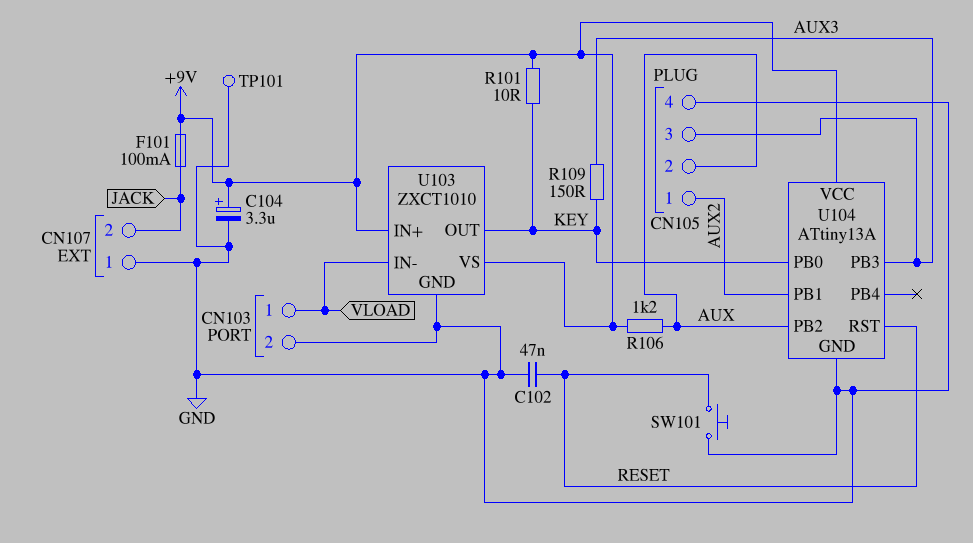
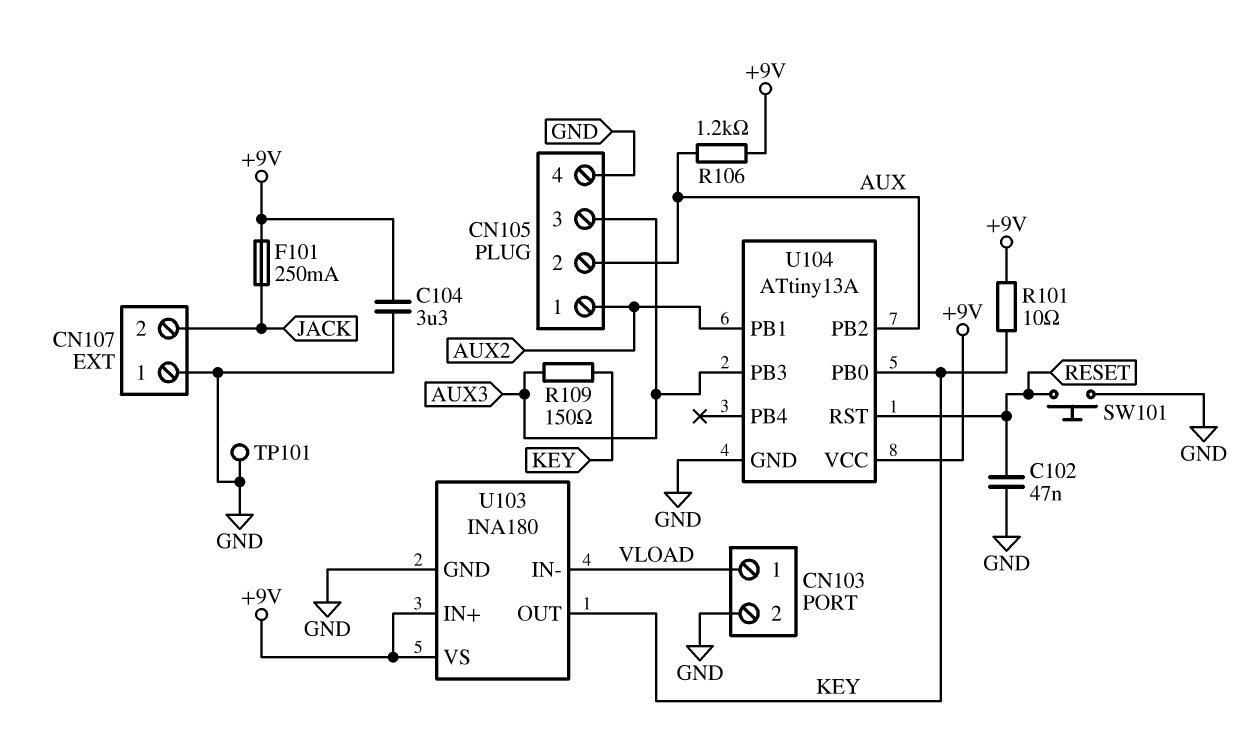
C104: 3.3uF (plus +9V, minus GND) -> 3.3uF (+9V, GND)
F101: 100mA (+9V, JACK) -> 250mA (+9V, JACK)
U103: ZXCT1010 -> INA180

